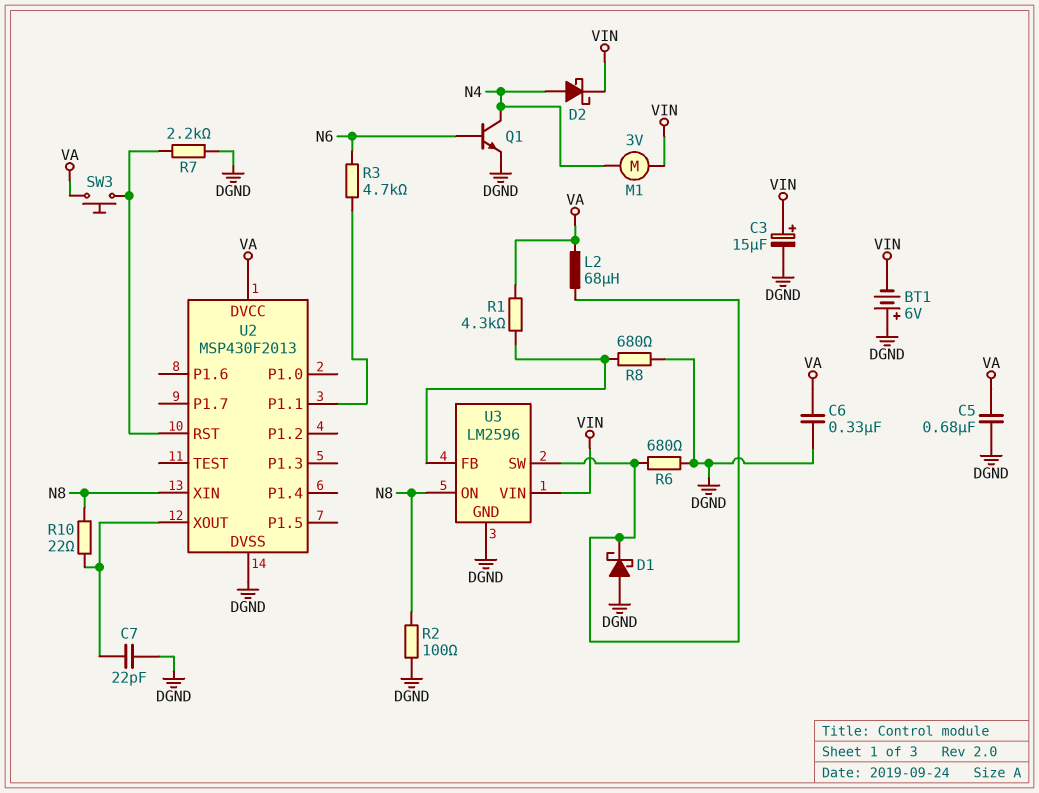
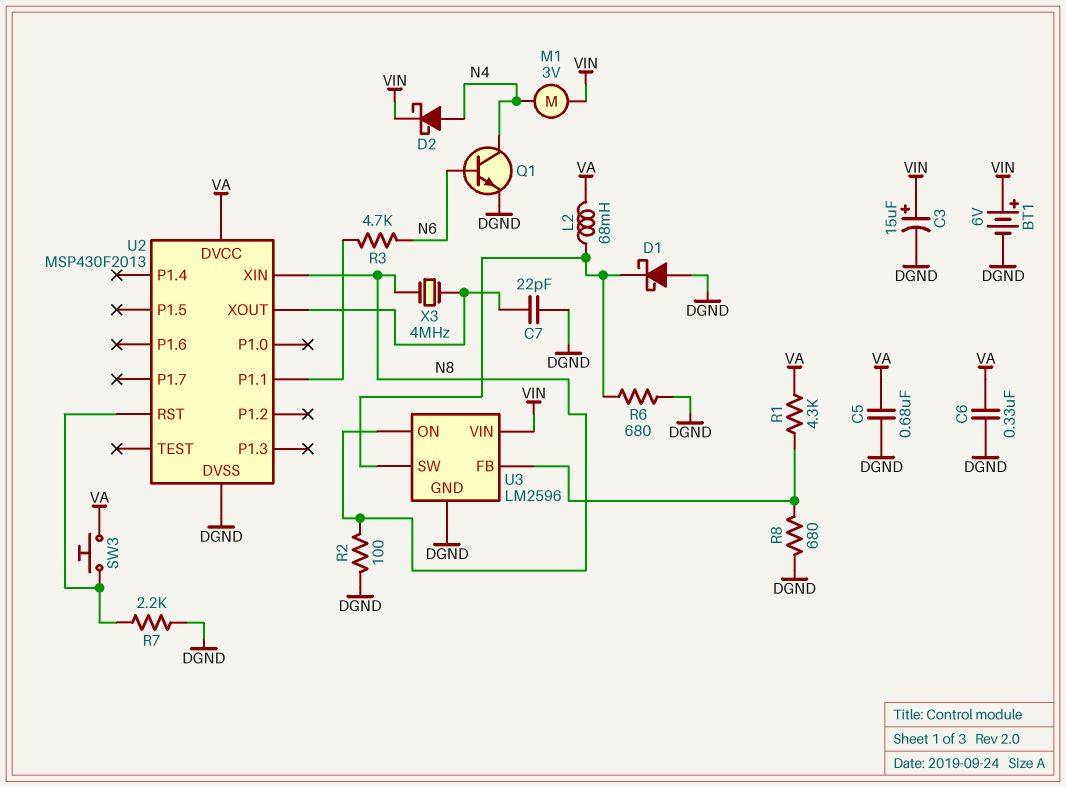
BT1: 6V (plus DGND, minus VIN) -> 6V (plus VIN, minus DGND)
L2: 68uH (U3/SW, VA) -> 68mH (U3/SW, VA)
R10: 22 (N8, U2/XOUT) -> none
X3: none -> 4MHz (N8, U2/XOUT)

